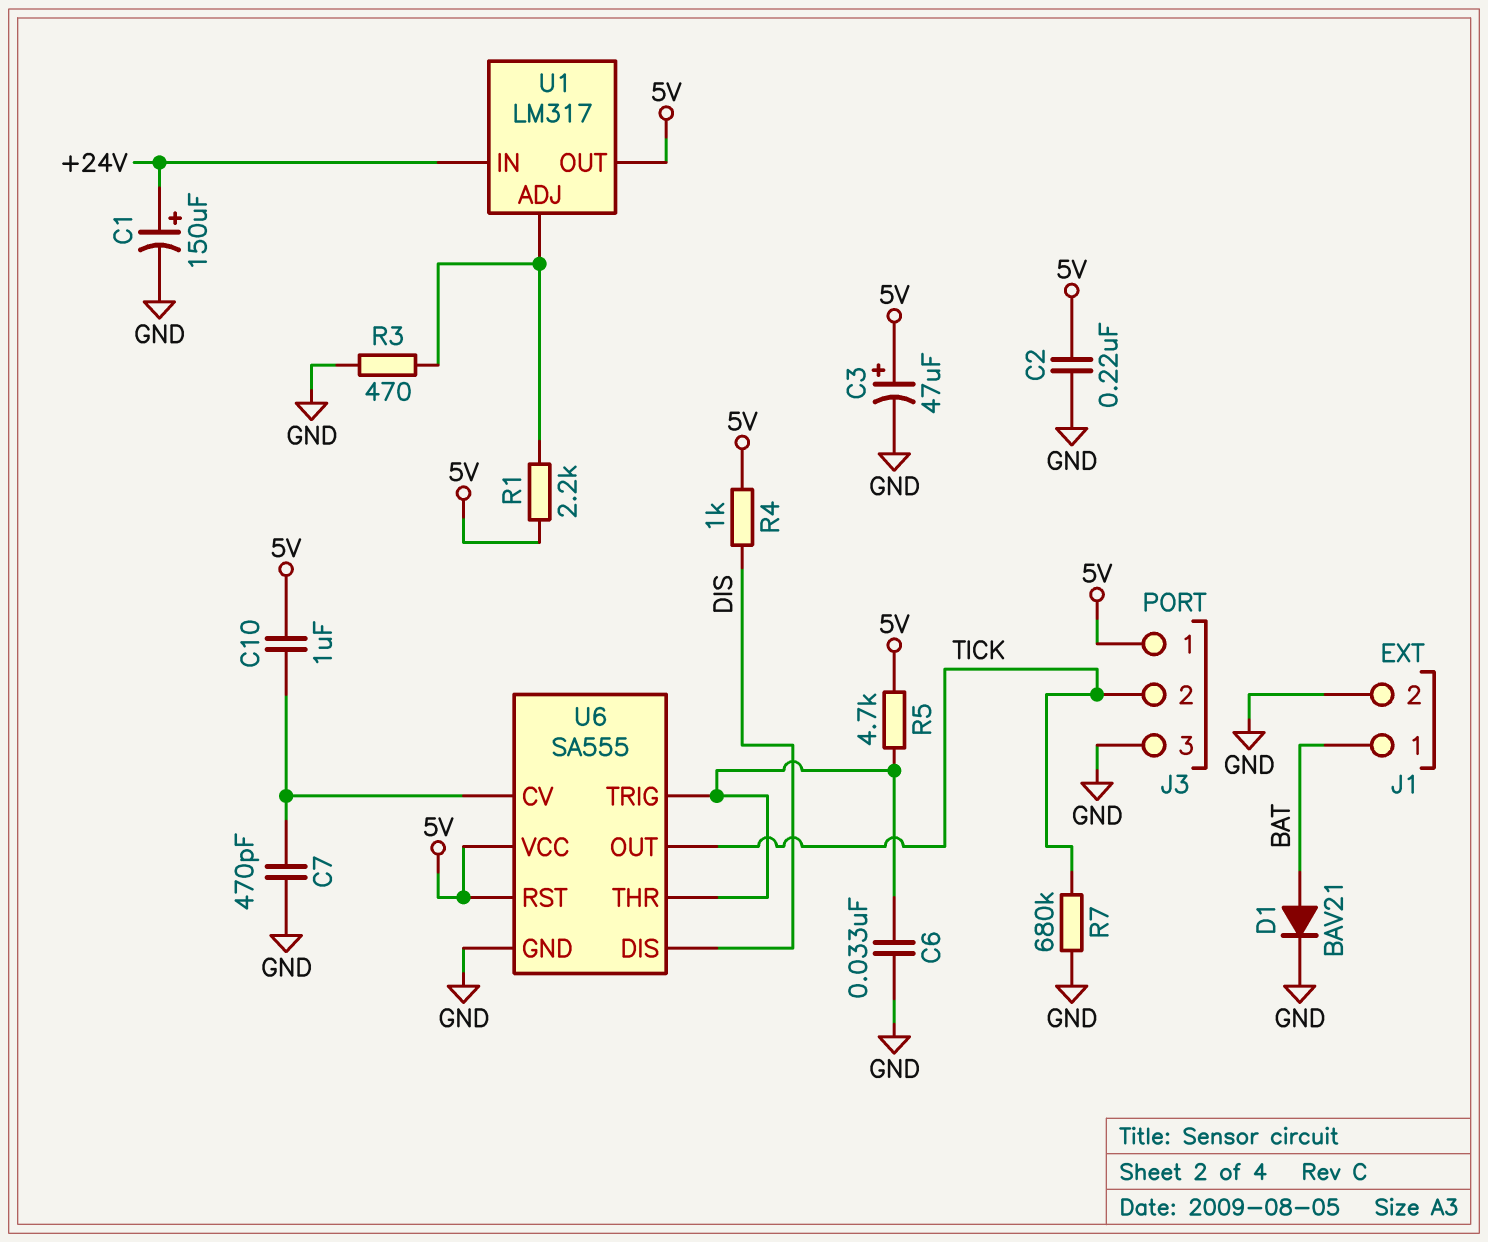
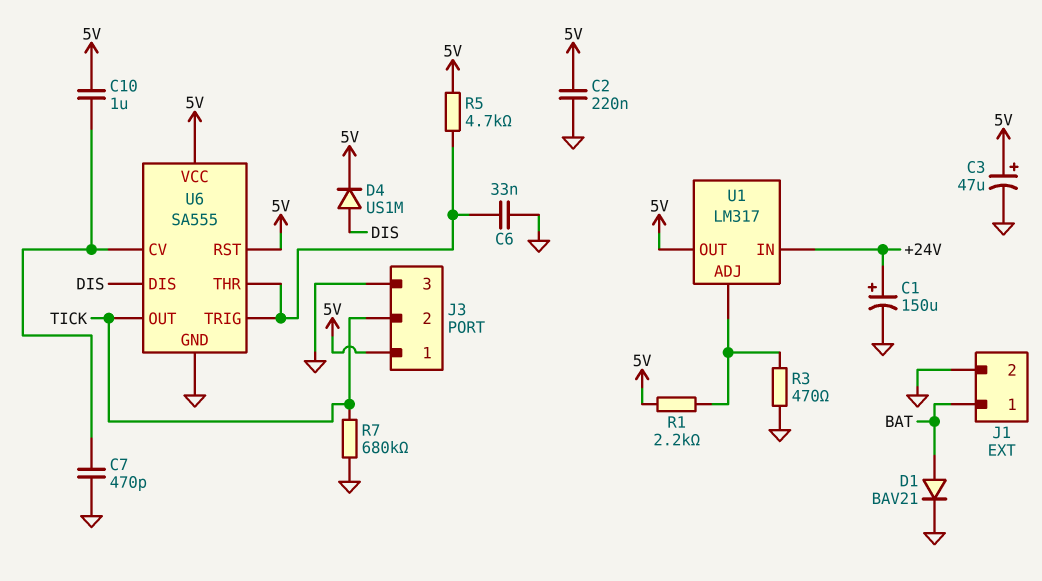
D4: none -> diode US1M (A DIS, K 5V)
R4: 1k (5V, DIS) -> none

